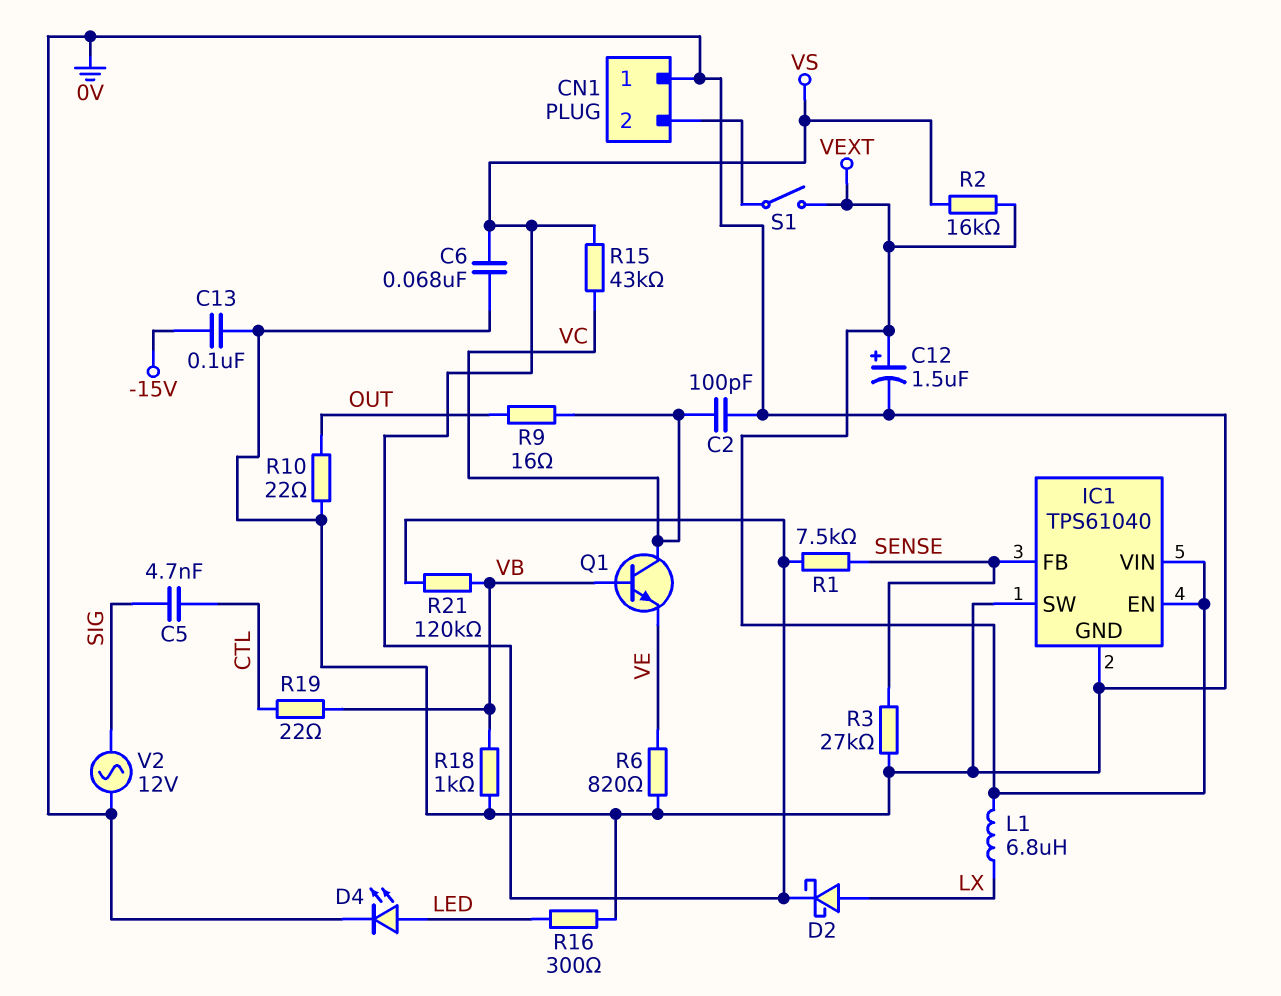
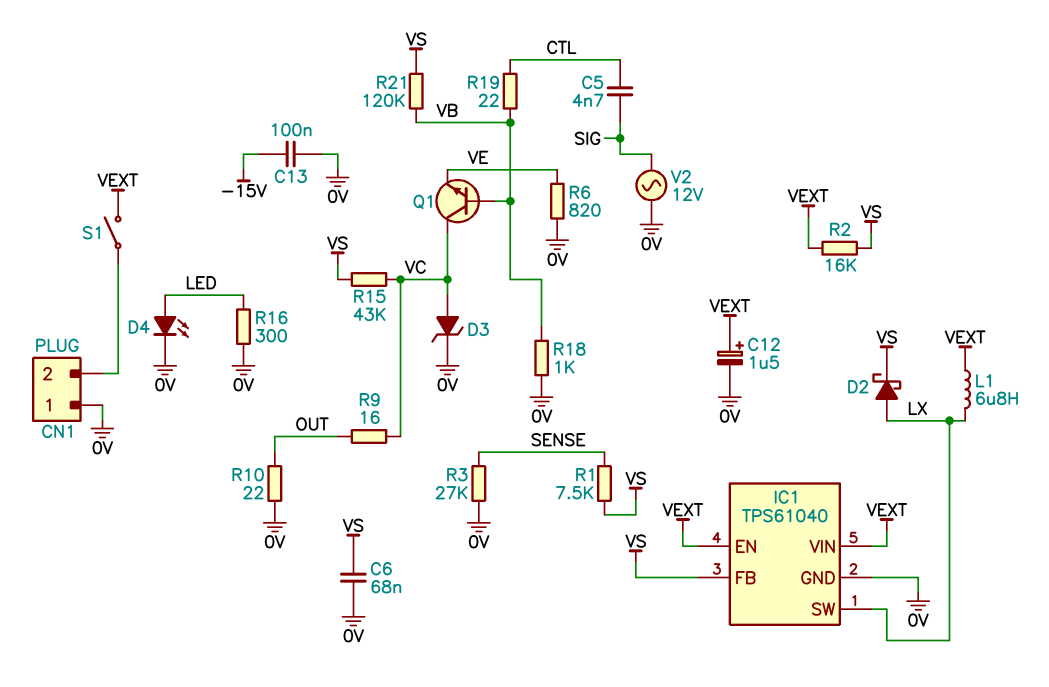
C2: 100pF (0V, VC) -> none
D3: none -> zener (A VC, K 0V)
IC1 pin FB: SENSE -> VS
IC1 pin SW: 0V -> LX

